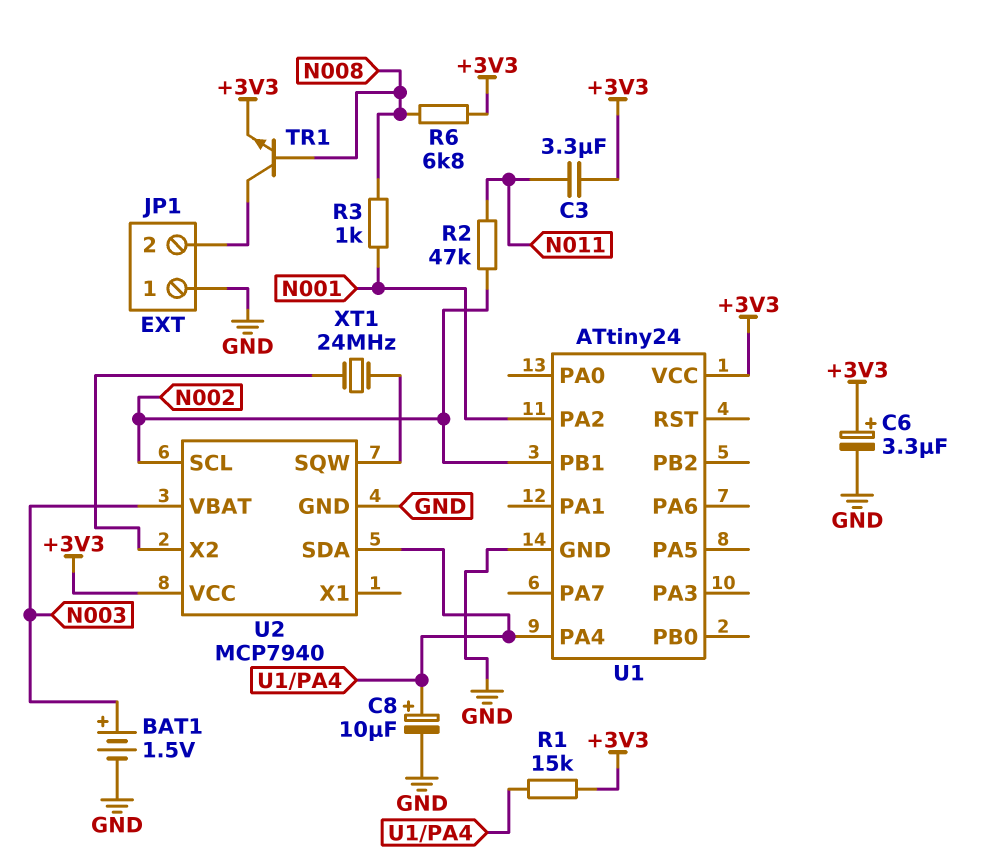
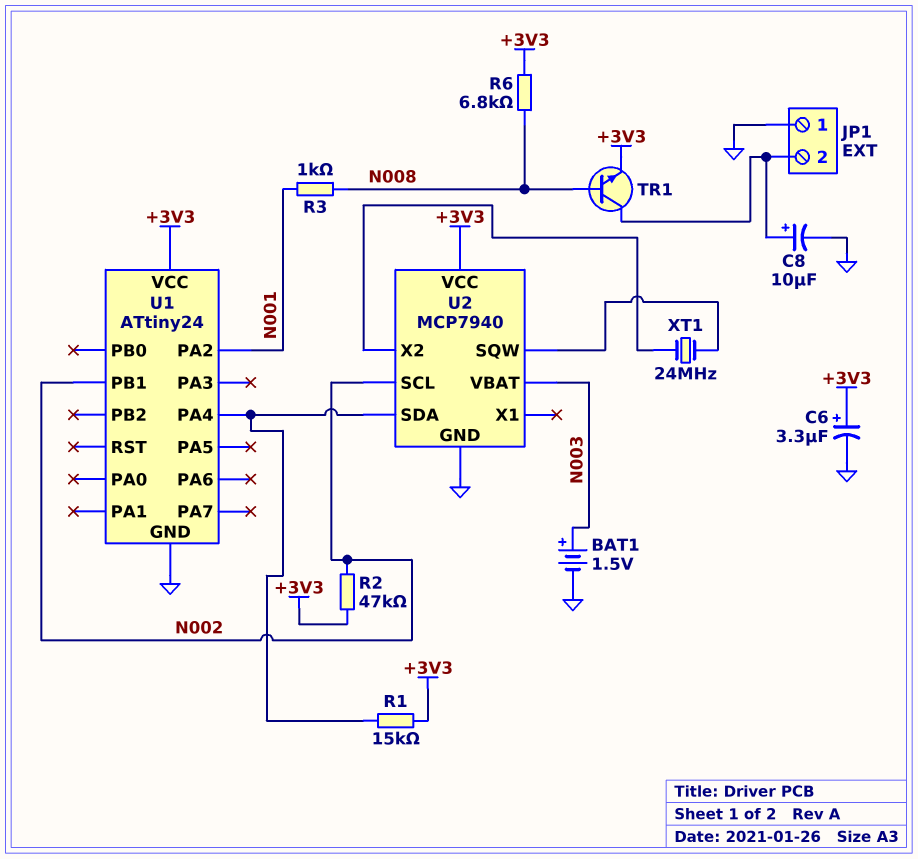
C3: 3.3uF (+3V3, N011) -> none
C8: 10uF (plus U1/PA4, minus GND) -> 10uF (plus JP1/2, minus GND)
R2: 47k (N002, N011) -> 47k (+3V3, N002)

